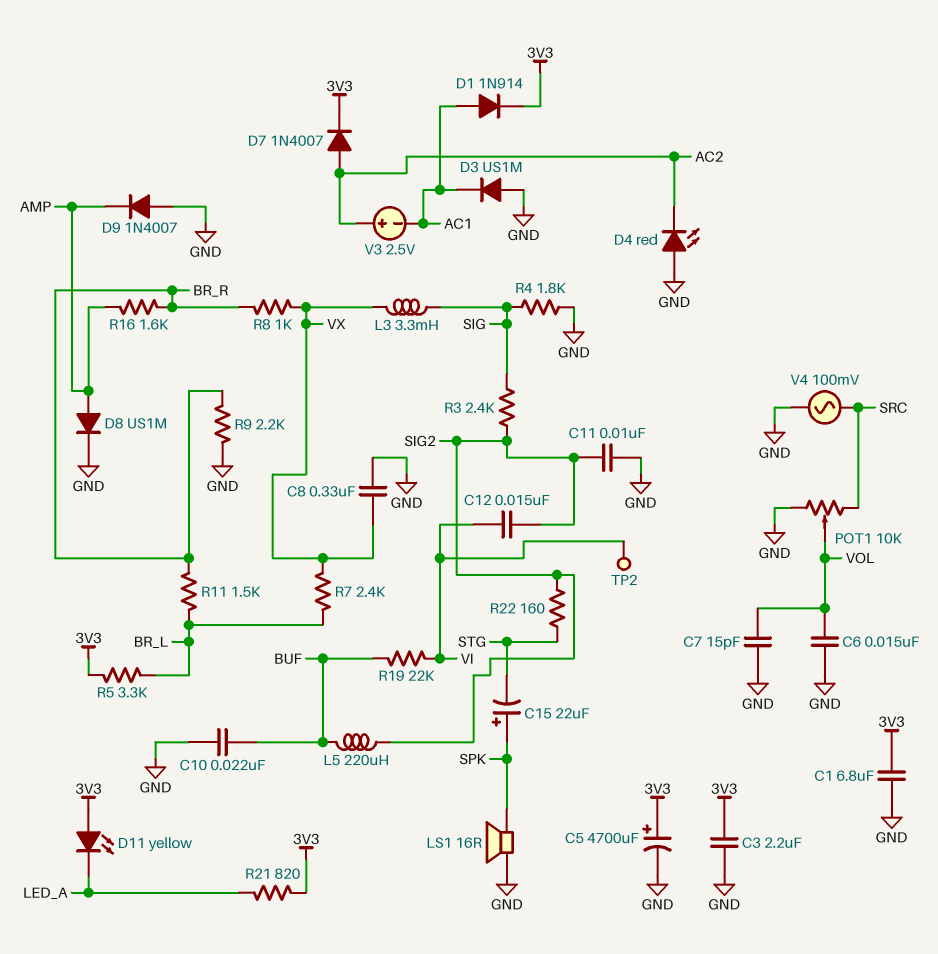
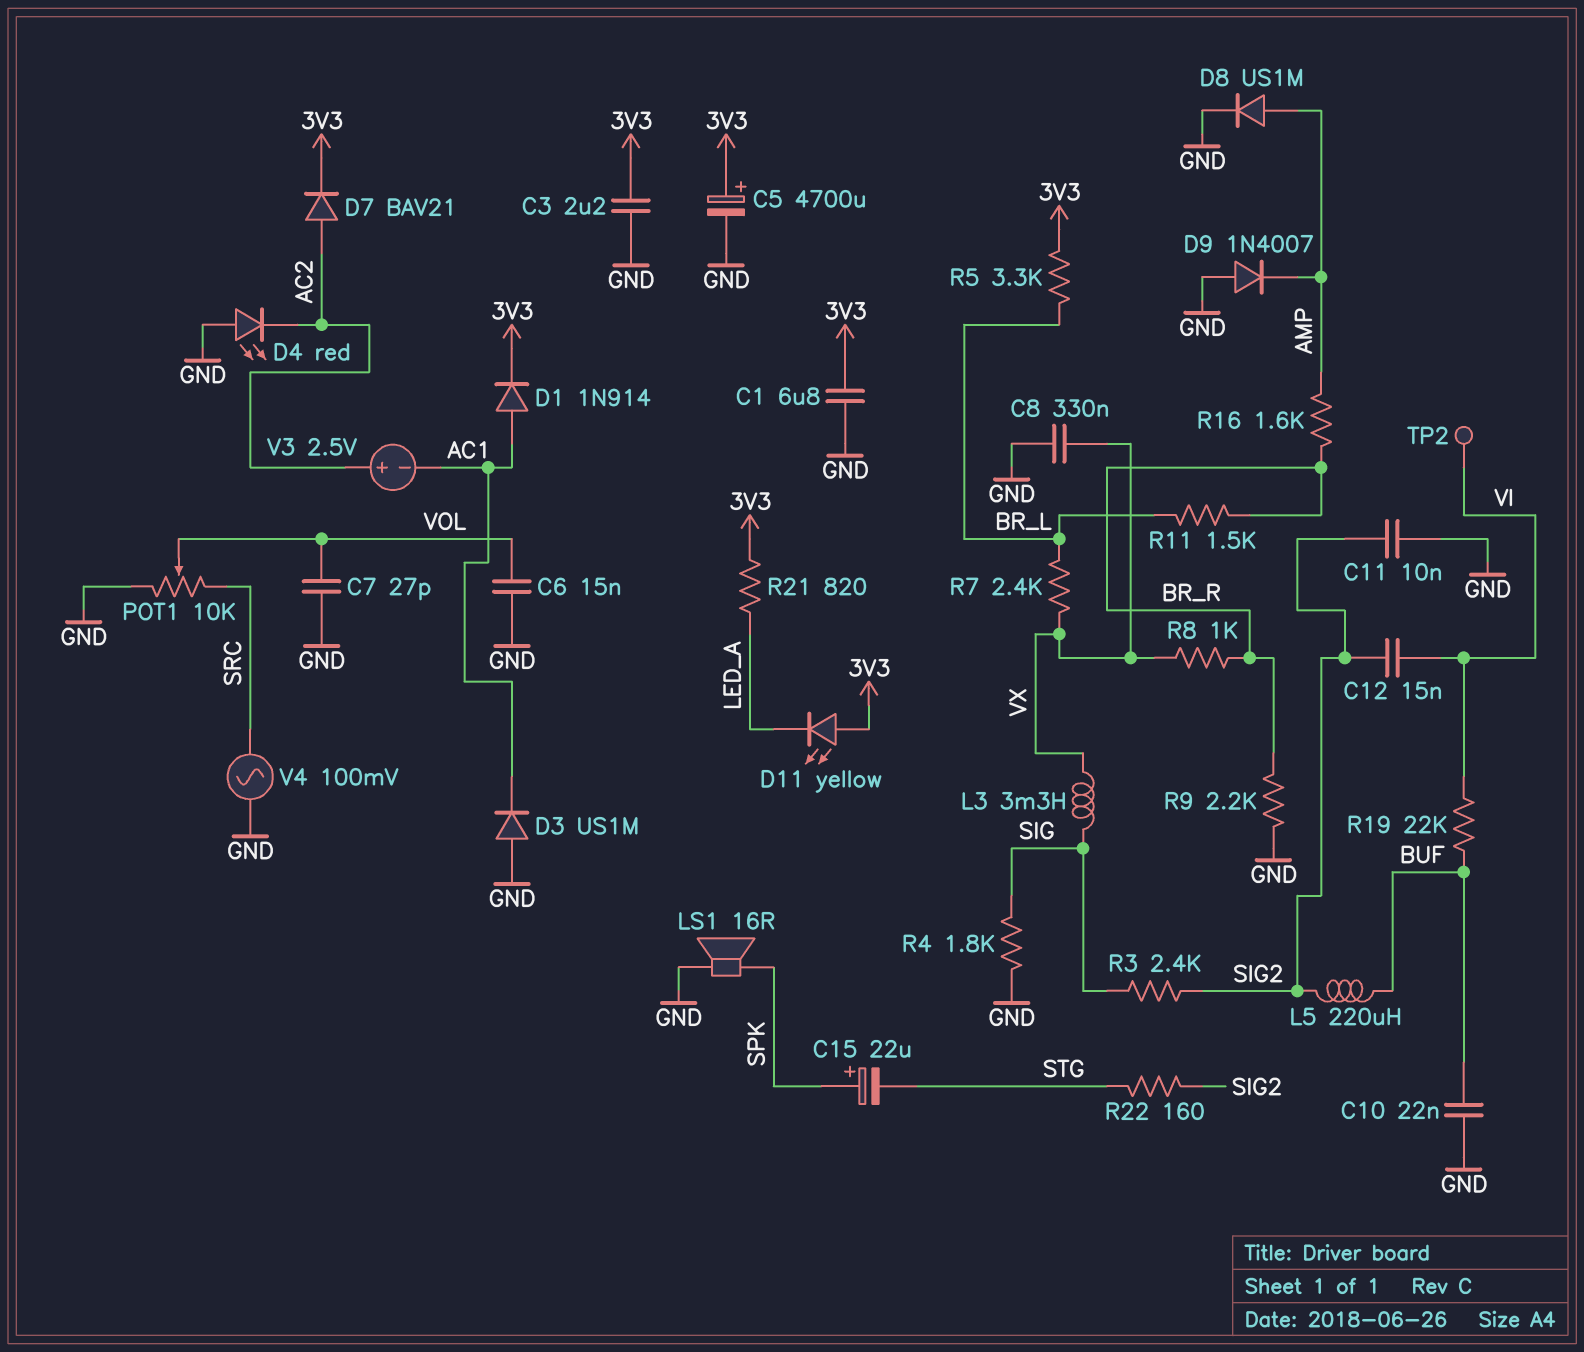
C7: 15pF (GND, VOL) -> 27pF (GND, VOL)
D7: diode 1N4007 (A AC2, K 3V3) -> diode BAV21 (A AC2, K 3V3)

